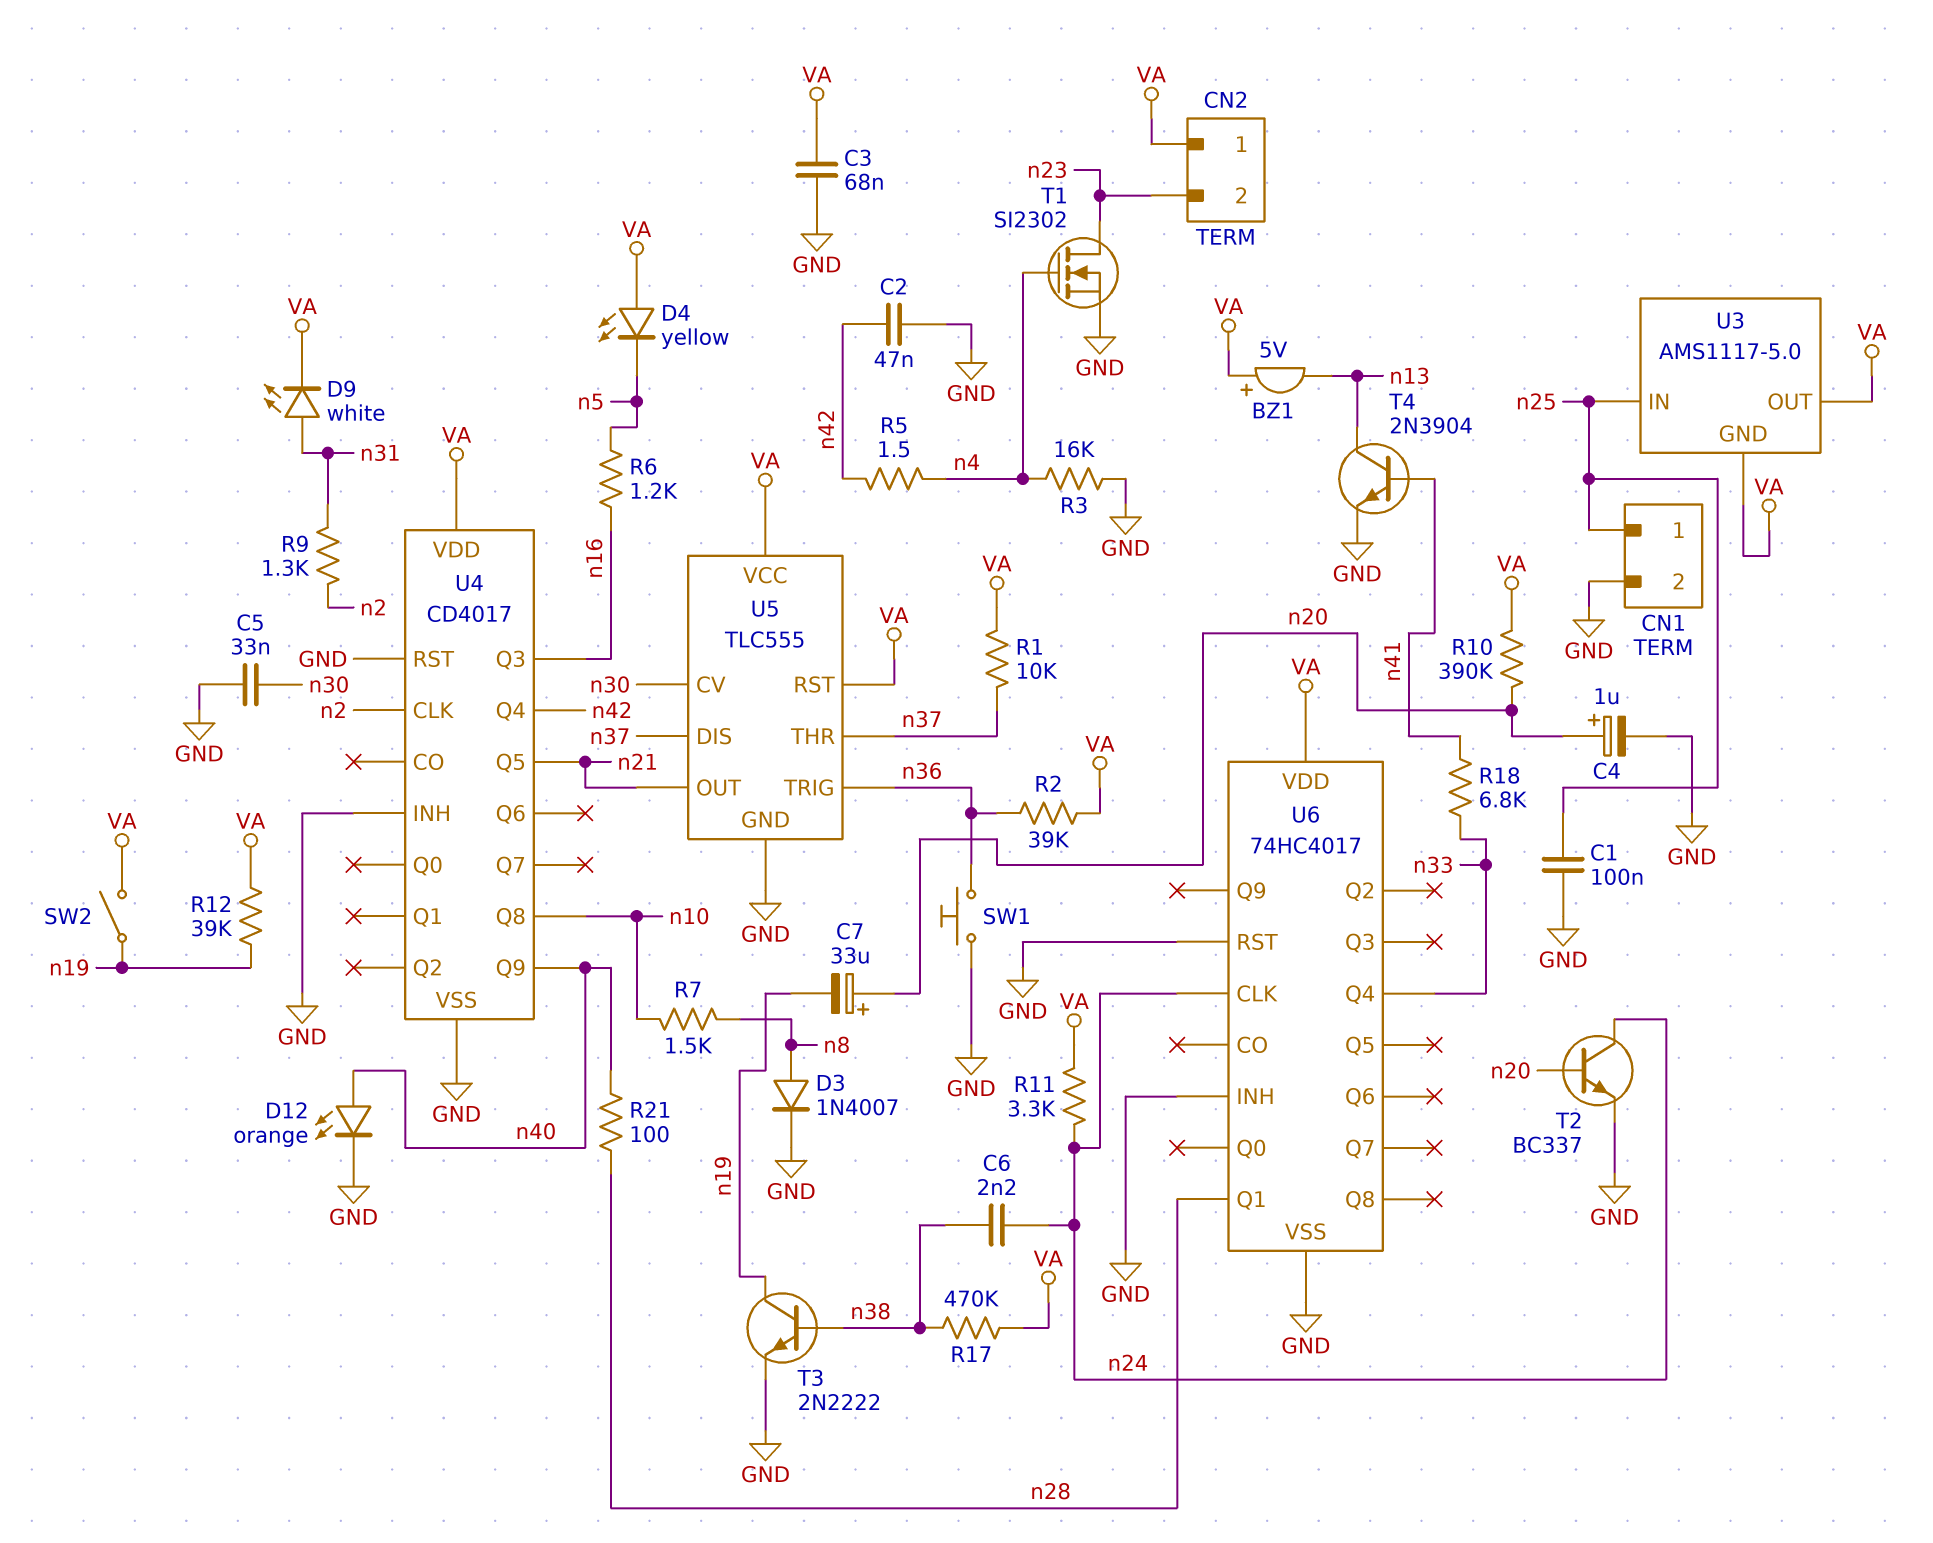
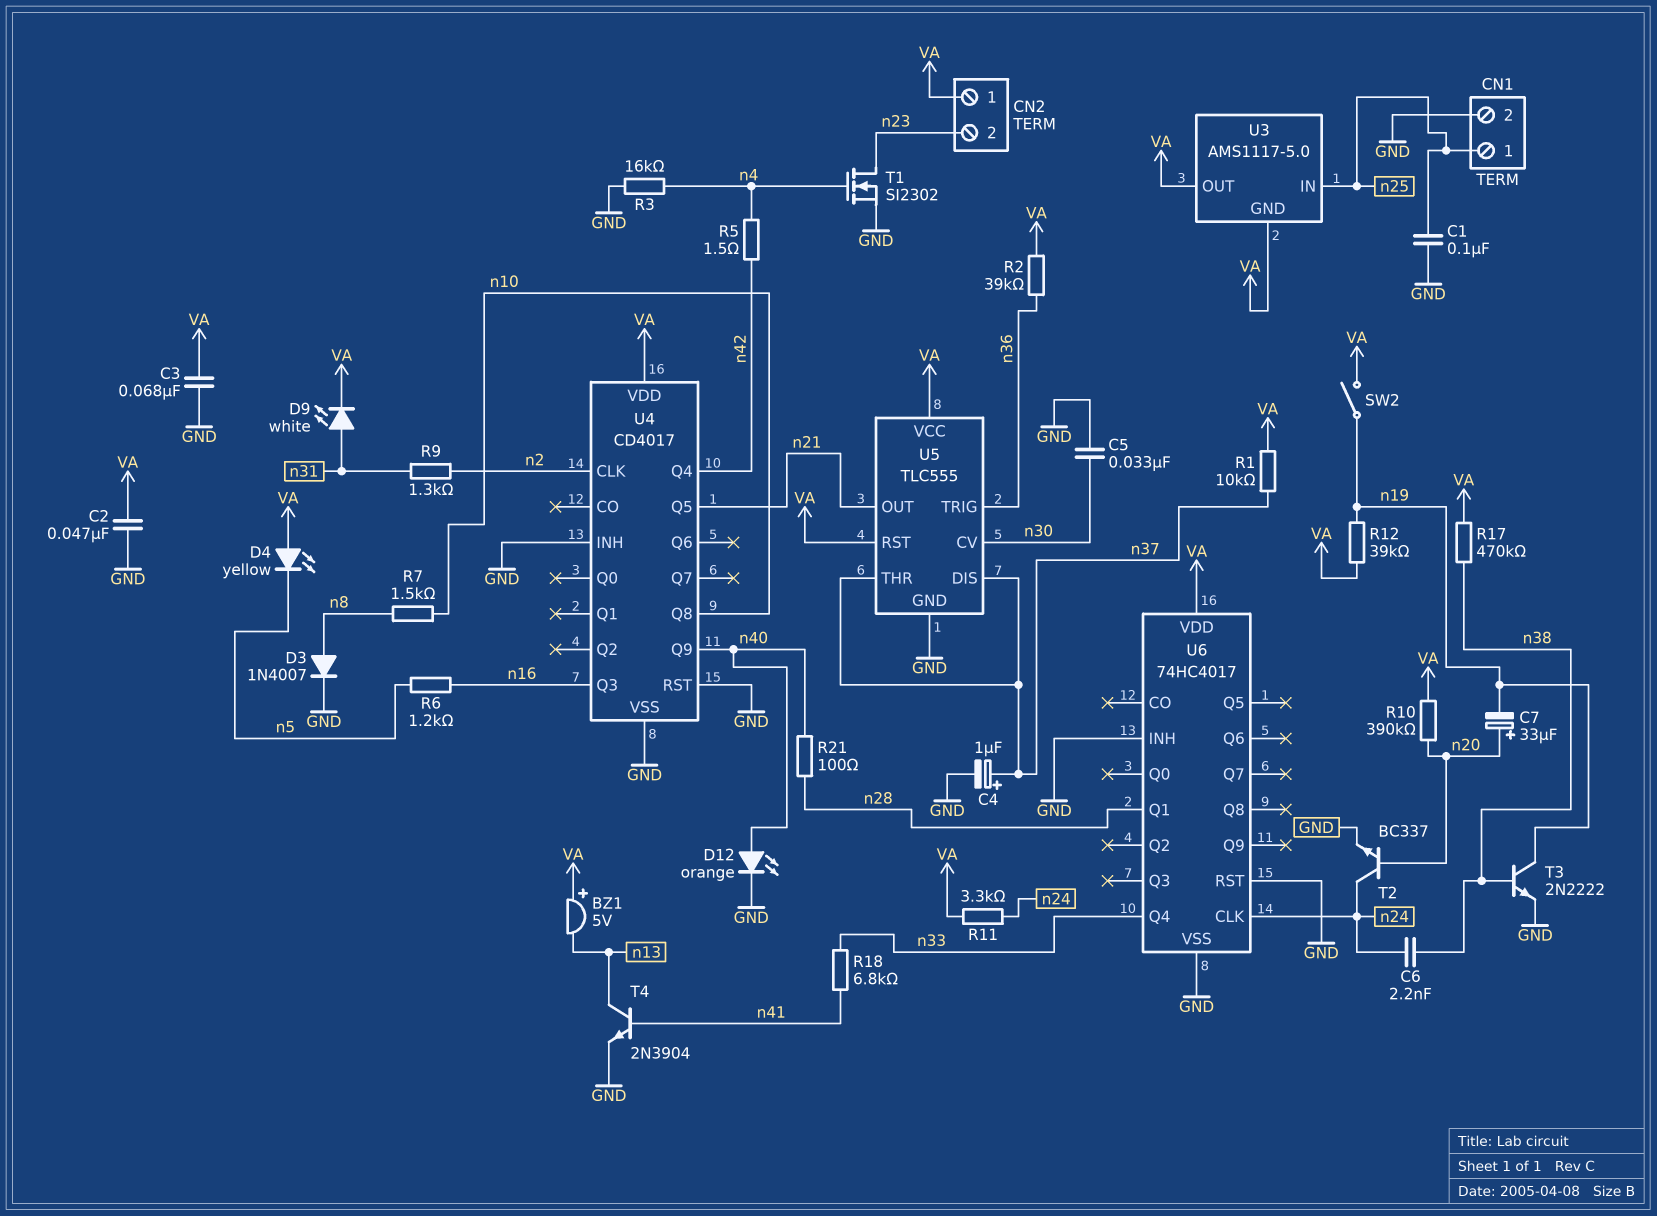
C2: 47nF (GND, n42) -> 47nF (GND, VA)
C4: 1uF (plus n20, minus GND) -> 1uF (plus n37, minus GND)
SW1: button (GND, n36) -> none

